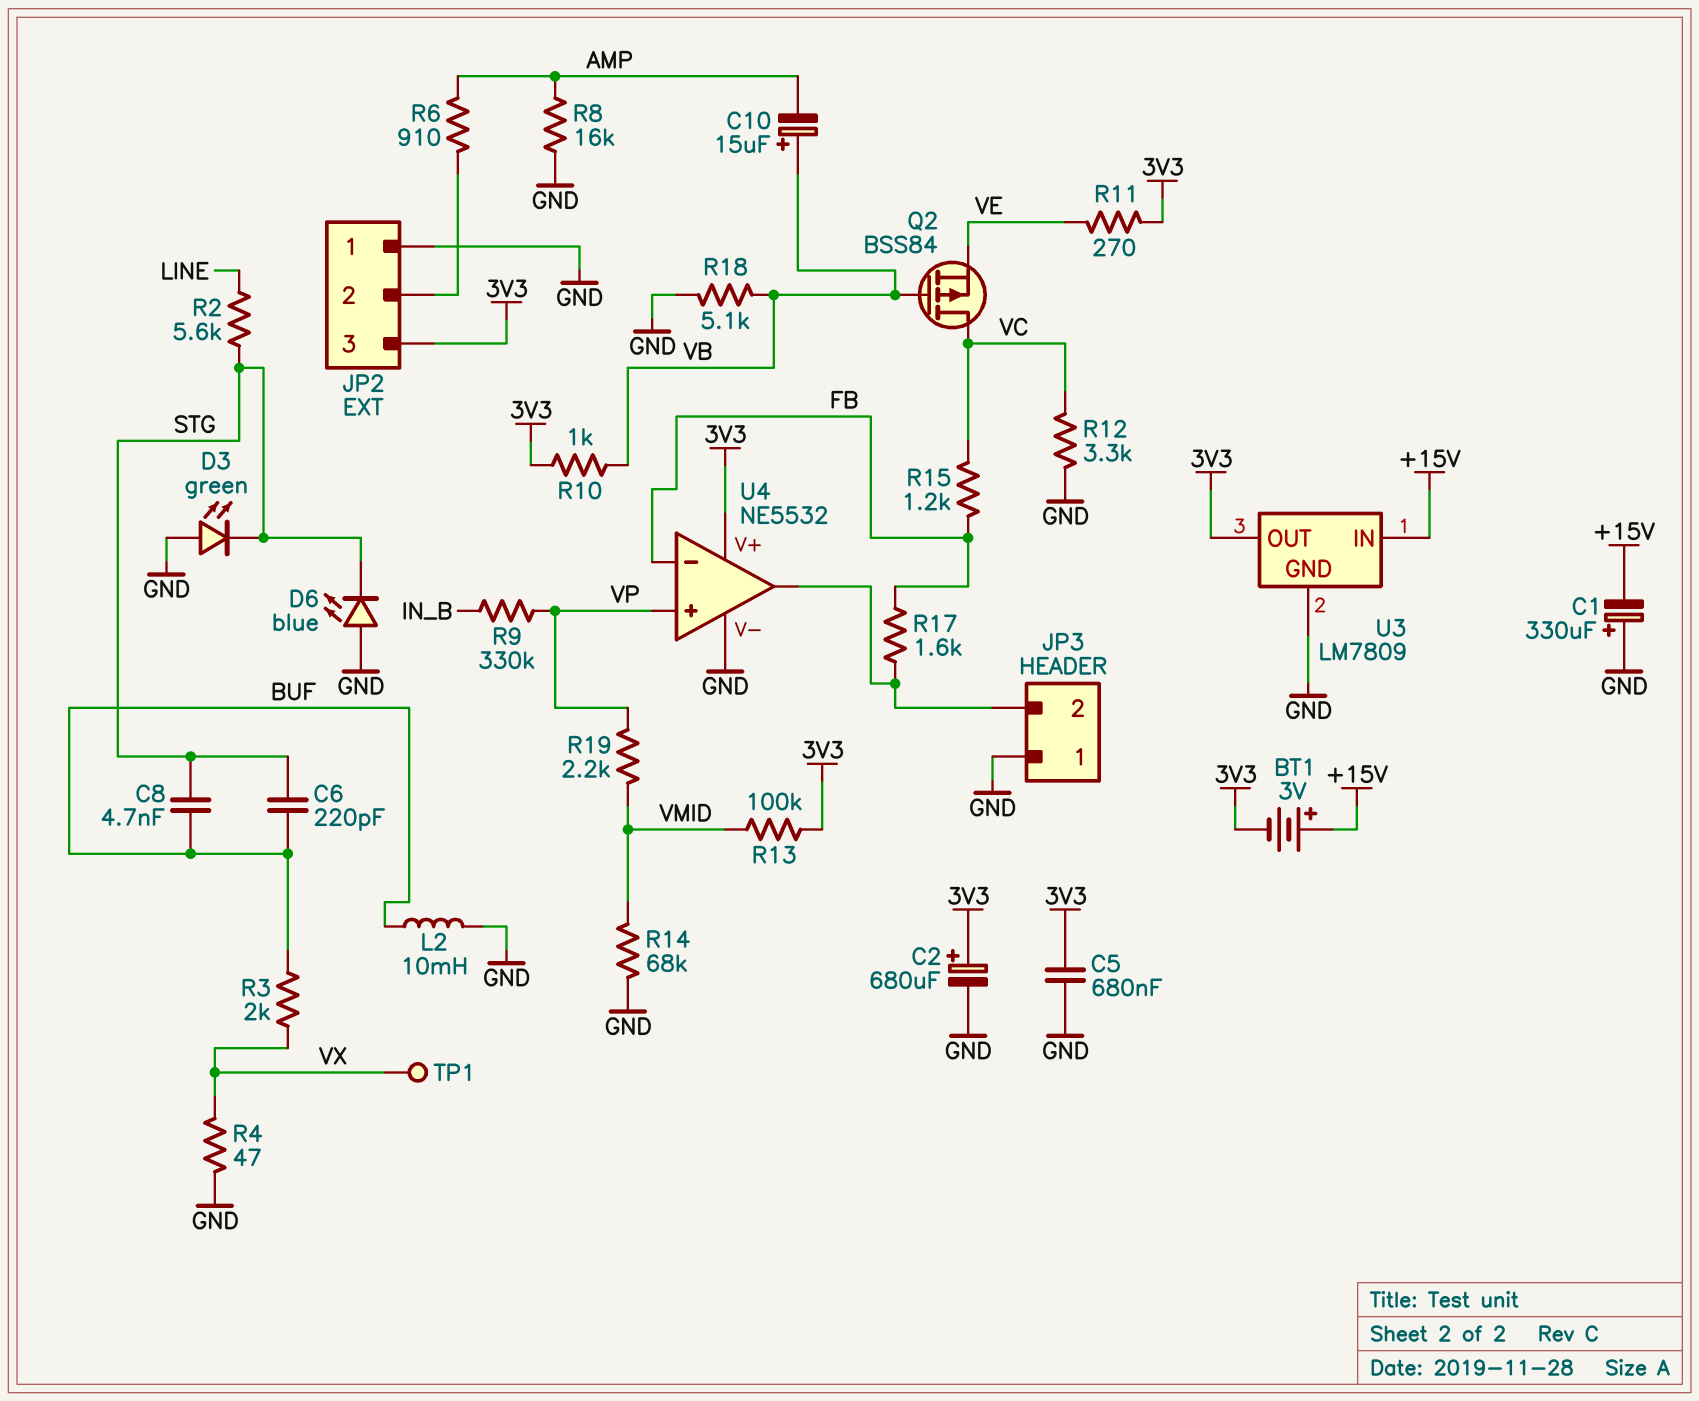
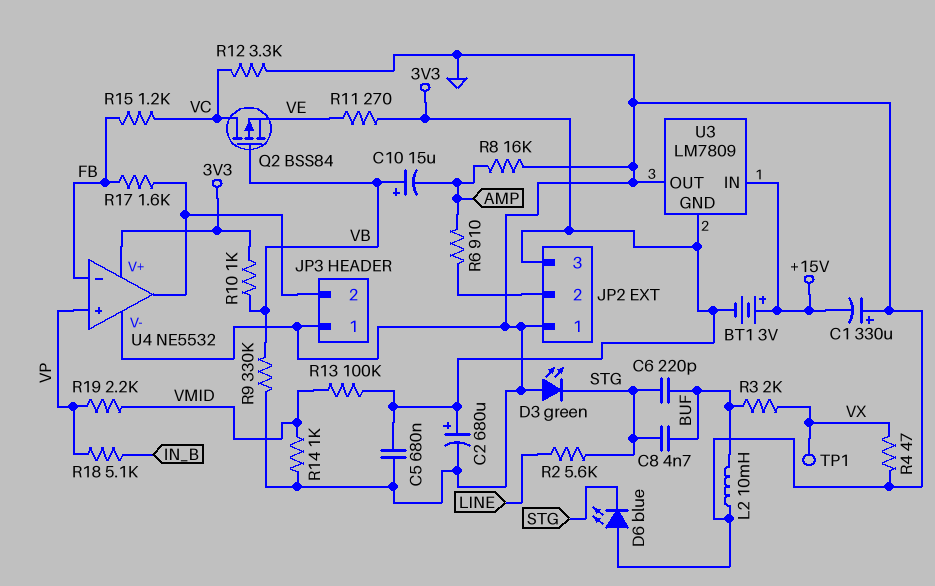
R9: 330k (IN_B, VP) -> 330k (GND, VB)
R14: 68k (GND, VMID) -> 1k (GND, VMID)
R18: 5.1k (GND, VB) -> 5.1k (IN_B, VP)
U3 pin GND: GND -> 3V3
U3 pin OUT: 3V3 -> GND

